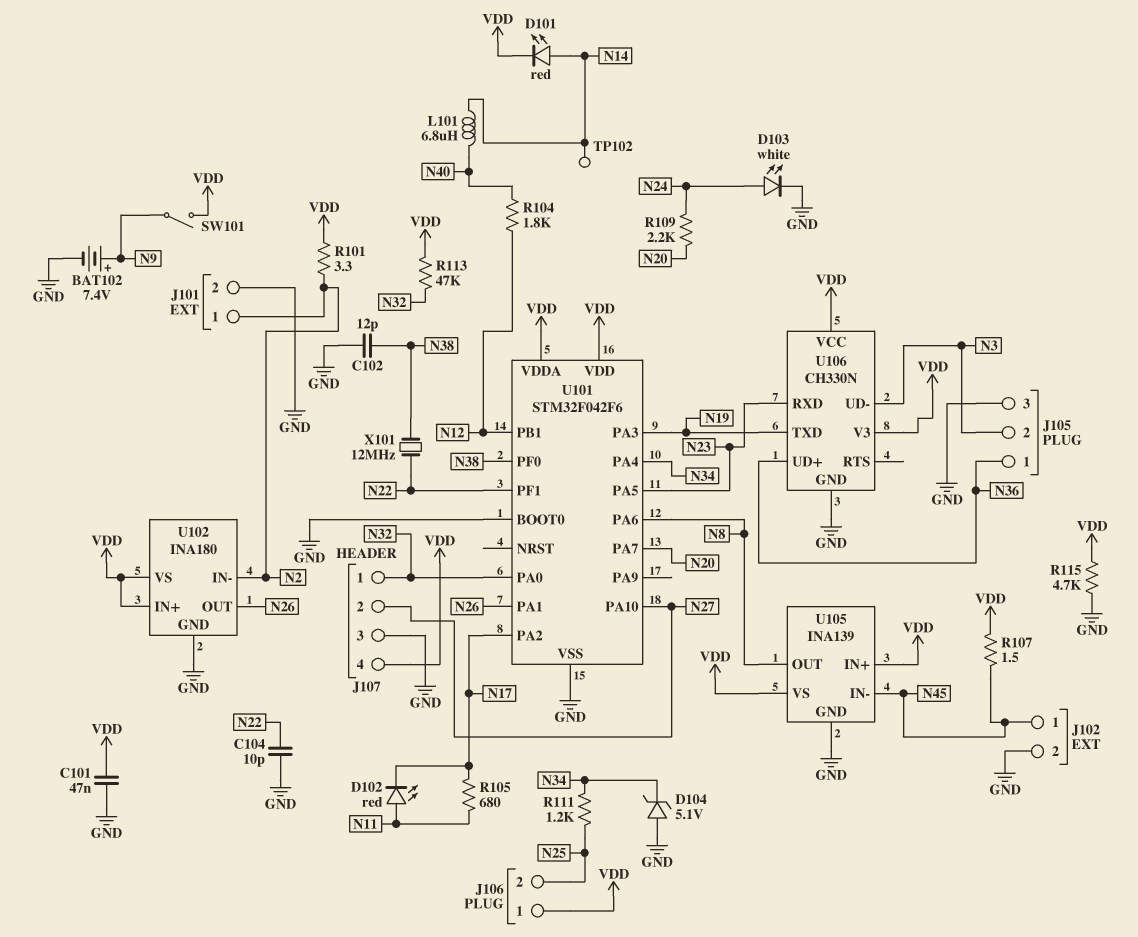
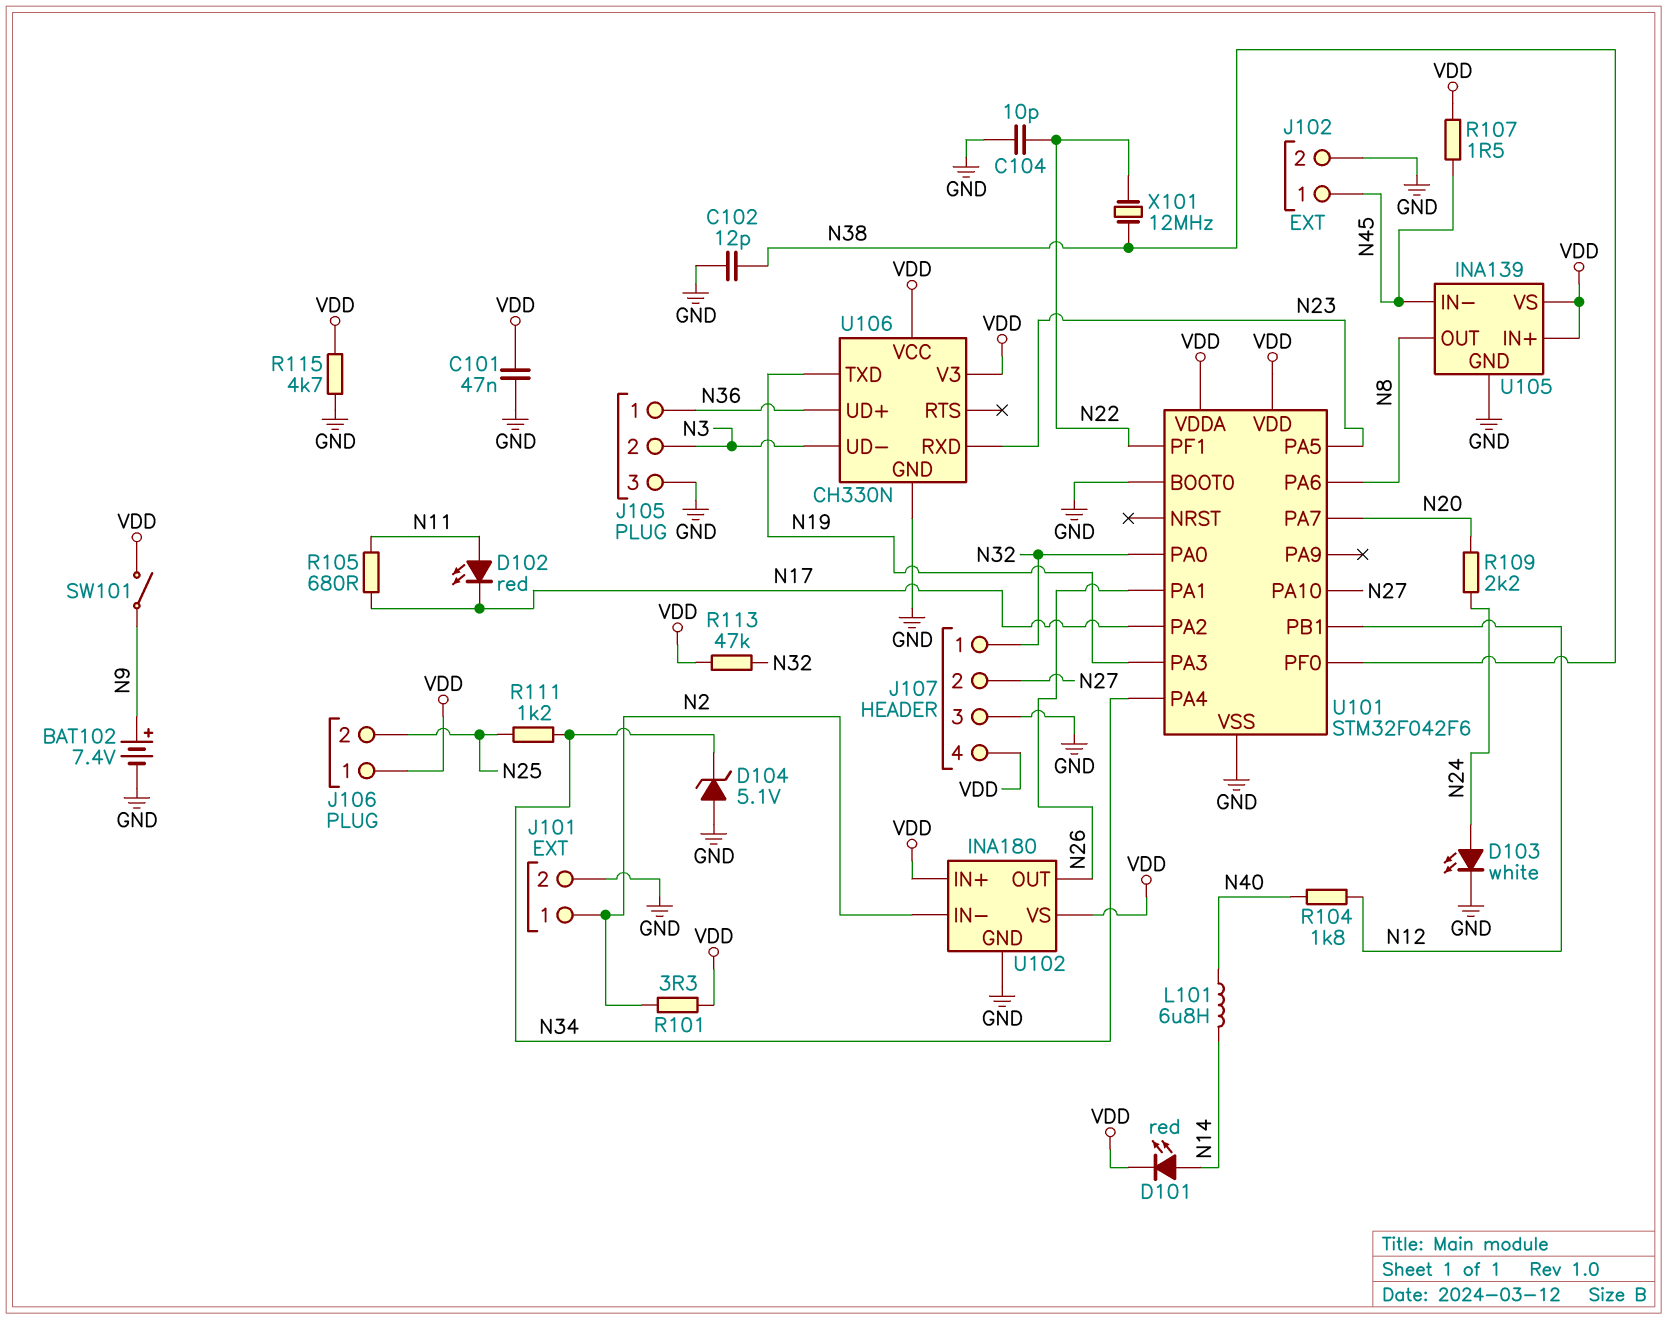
TP102: test point (N14) -> none

